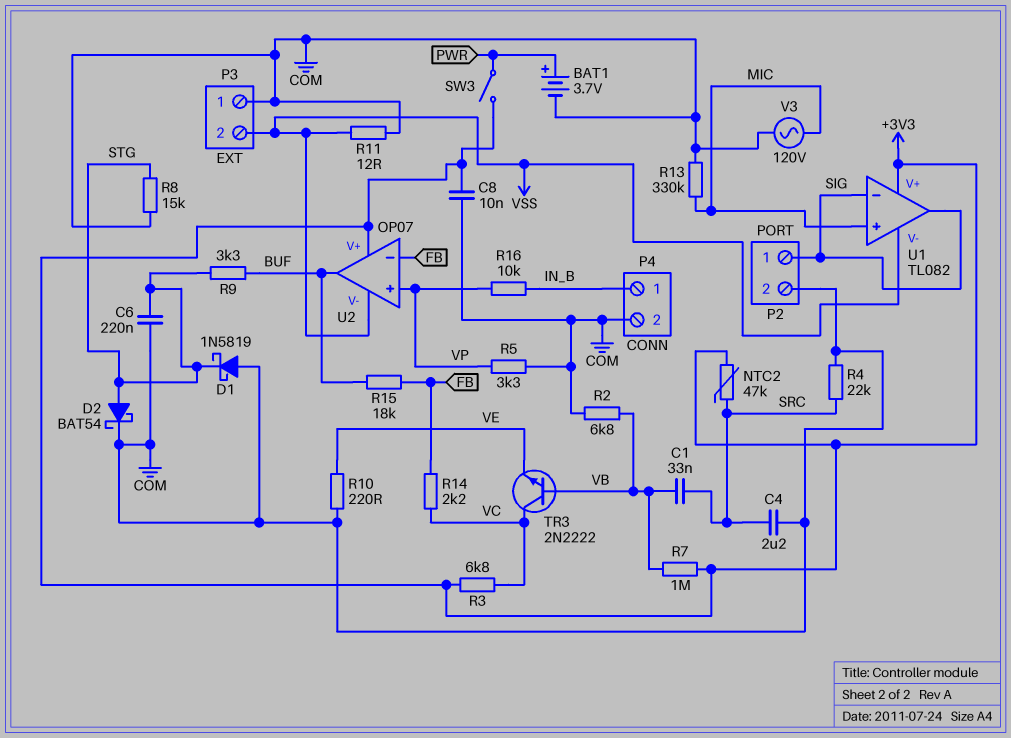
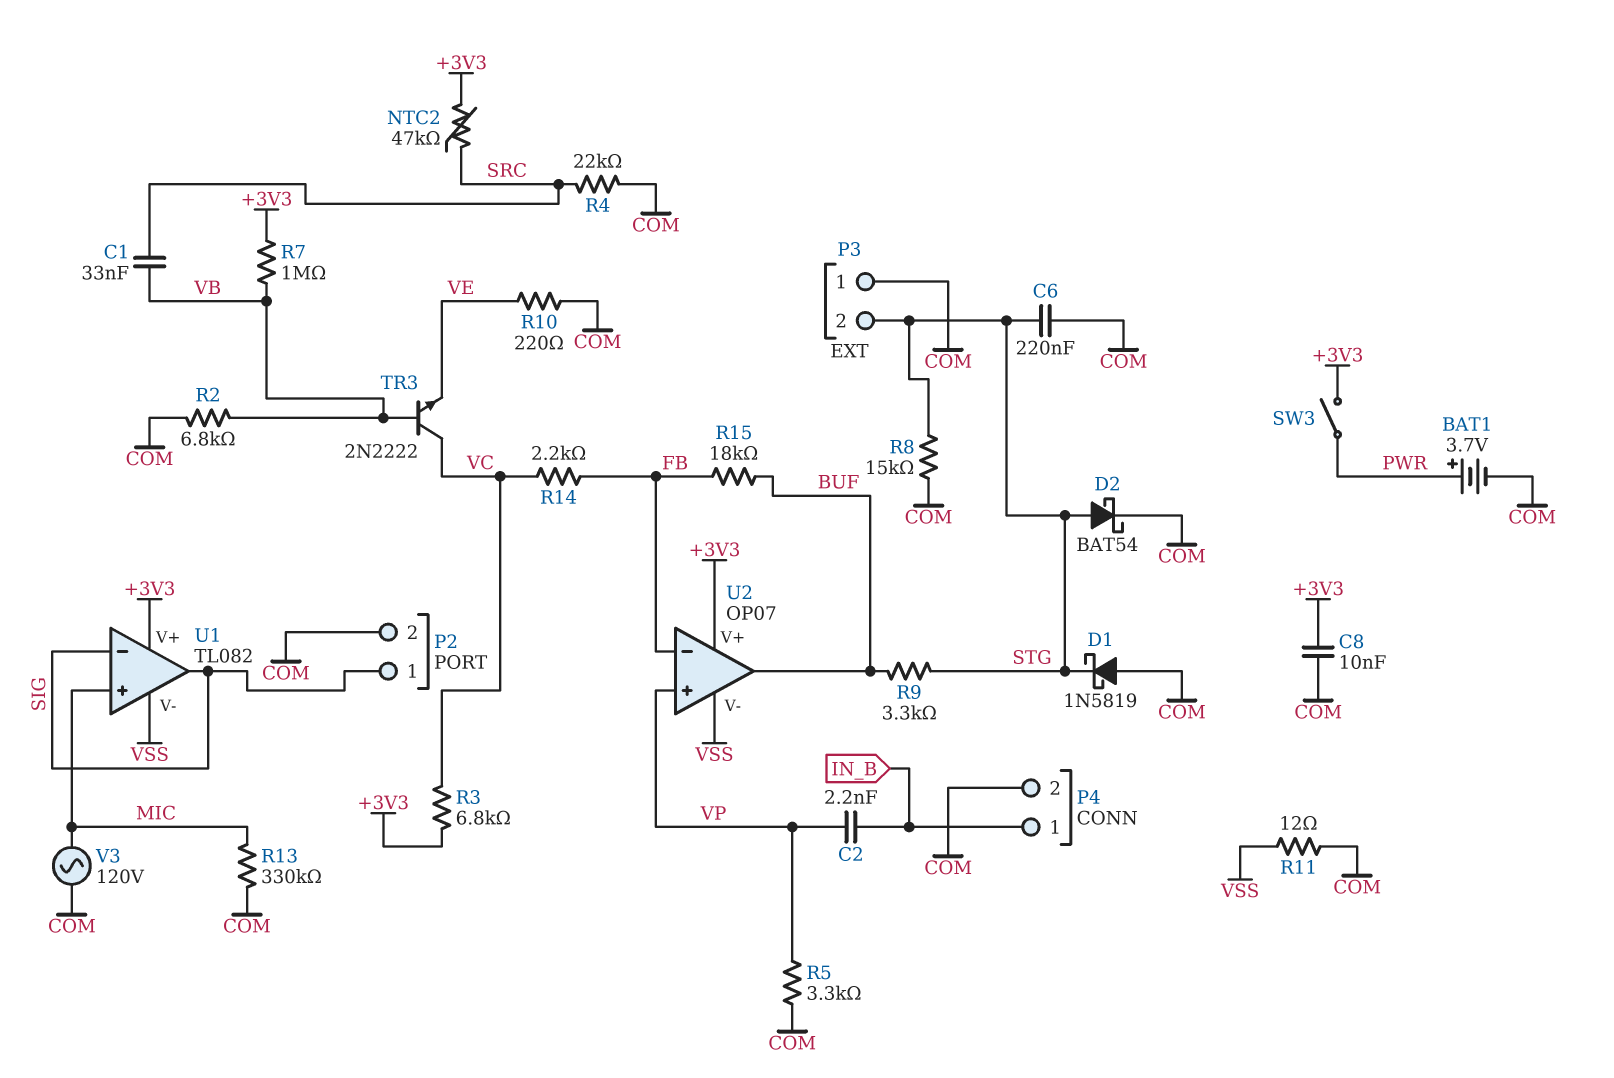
C2: none -> 2.2nF (IN_B, VP)
C4: 2.2uF (COM, SRC) -> none
P3 pin 2: VSS -> STG
R16: 10k (IN_B, VP) -> none

